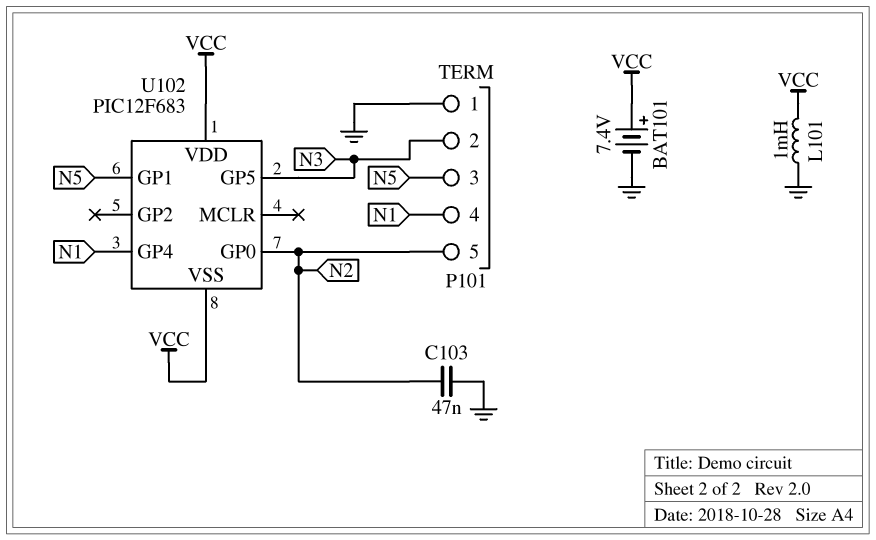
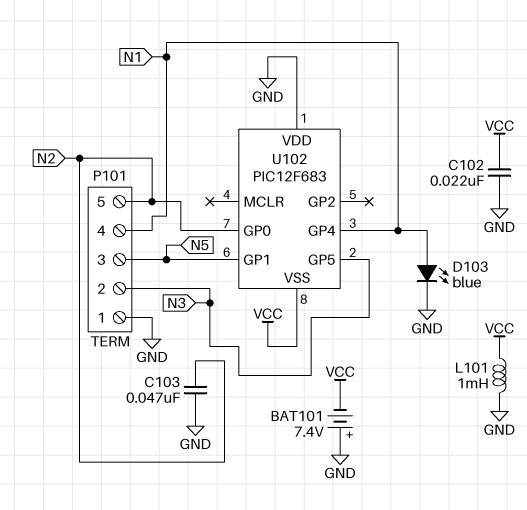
BAT101: 7.4V (plus VCC, minus GND) -> 7.4V (plus GND, minus VCC)
C102: none -> 22nF (GND, VCC)
D103: none -> LED blue (A N1, K GND)
U102 pin VDD: VCC -> GND

